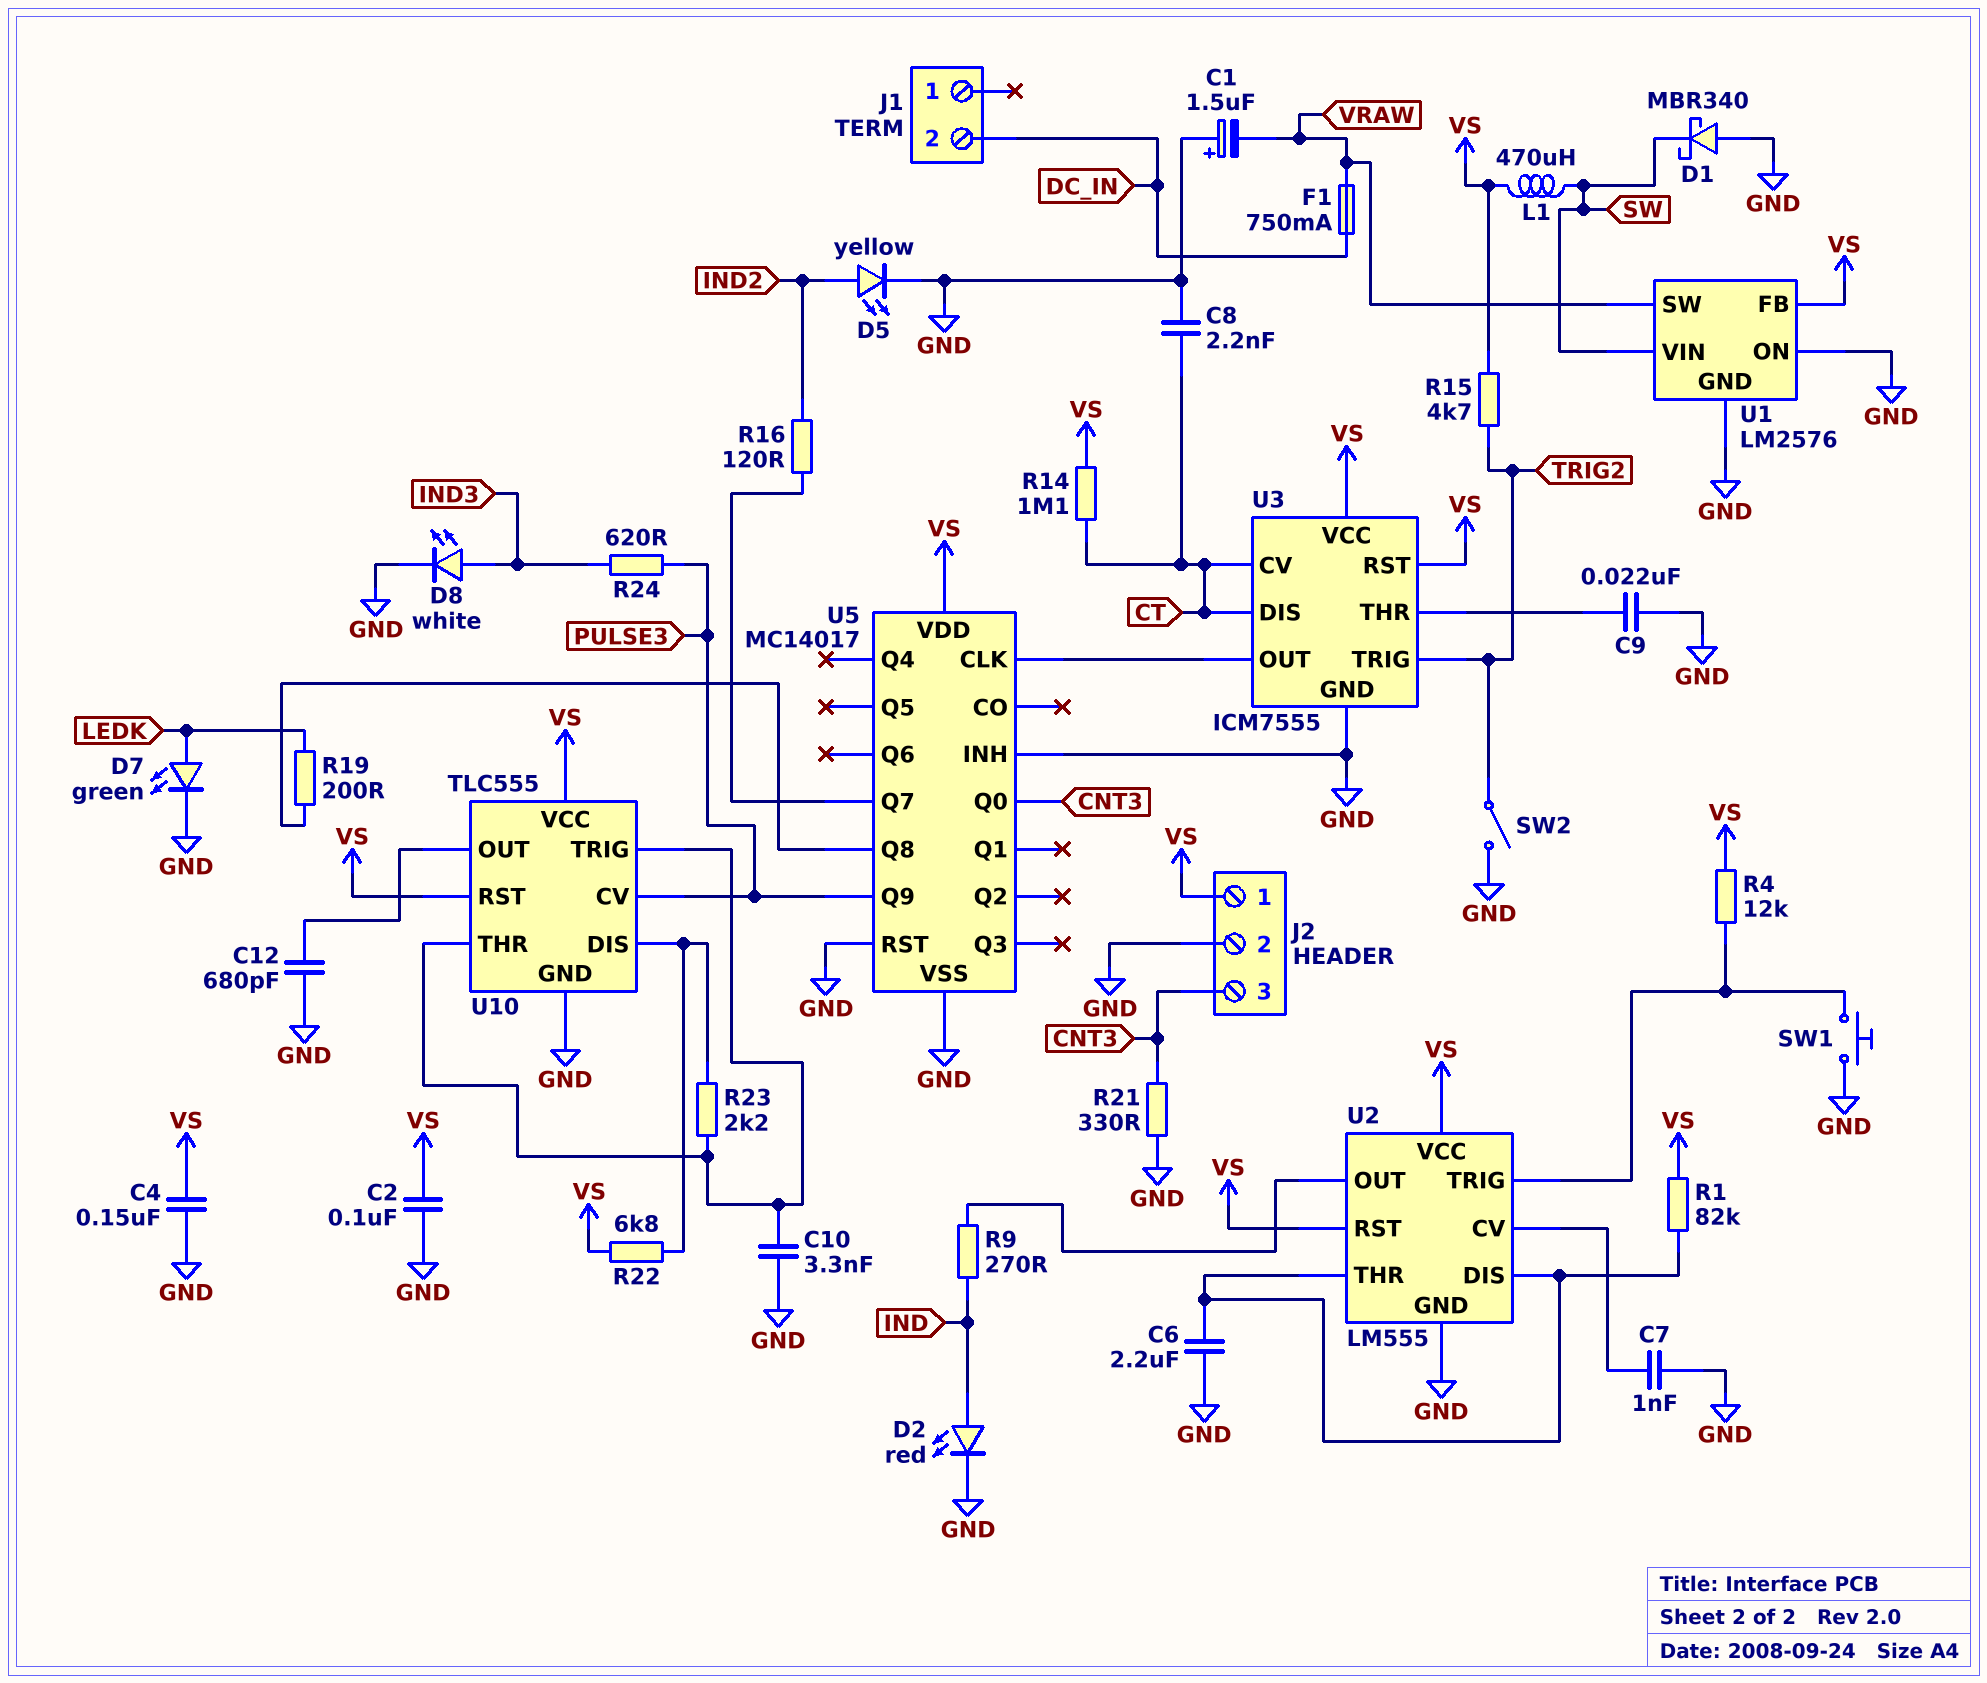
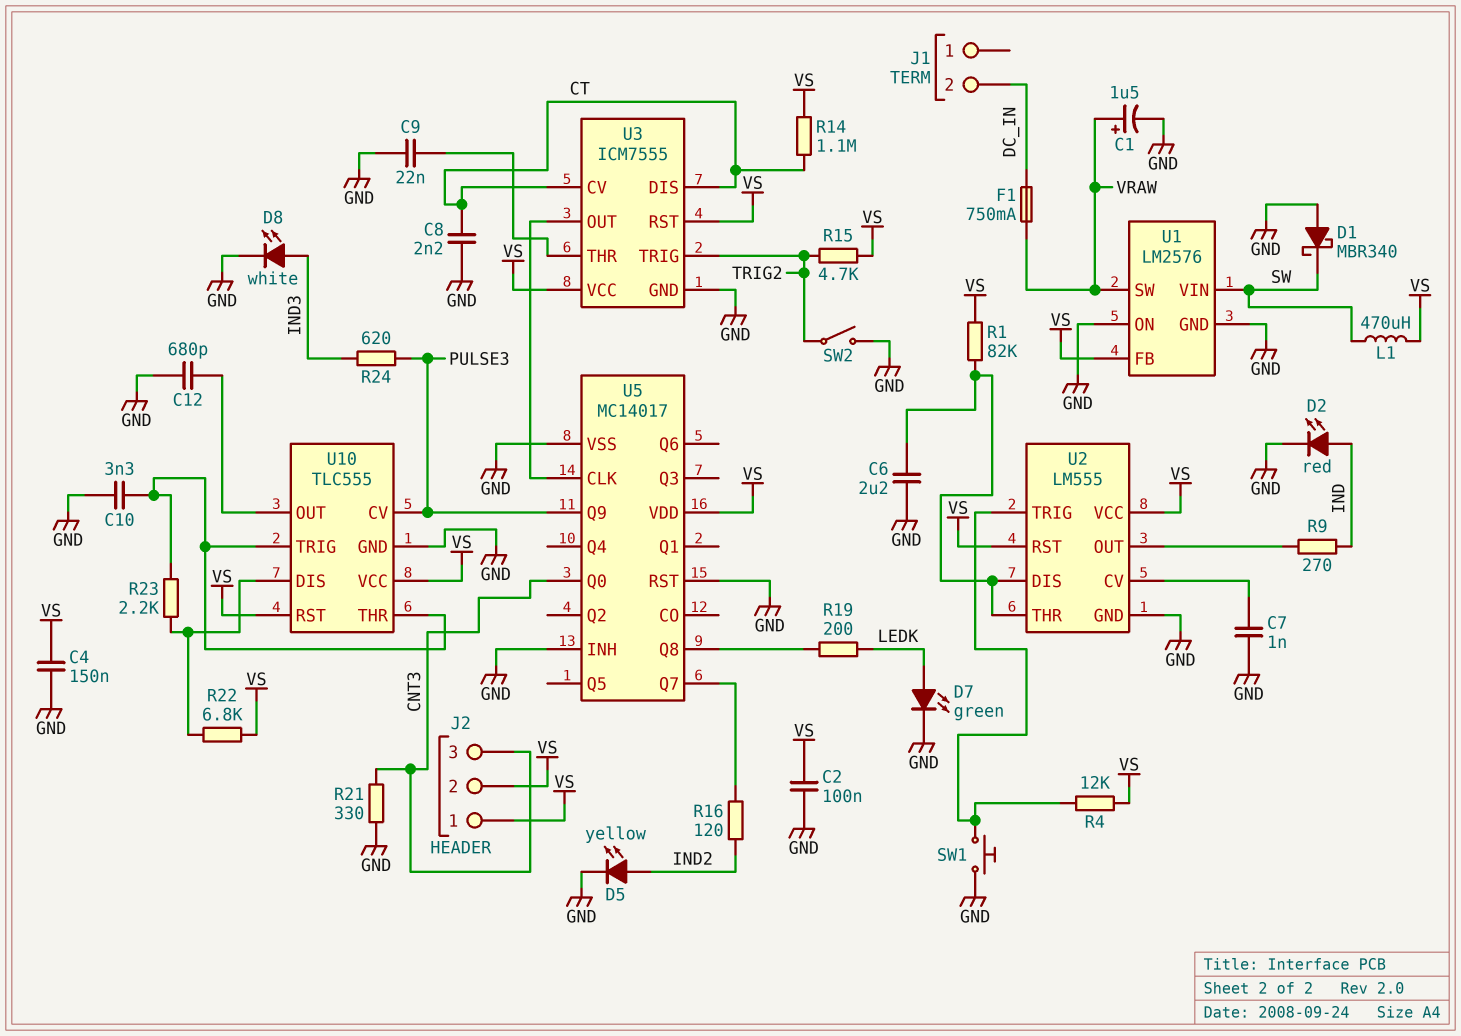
C1: 1.5uF (plus GND, minus VRAW) -> 1.5uF (plus VRAW, minus GND)
J2 pin 2: GND -> VS

